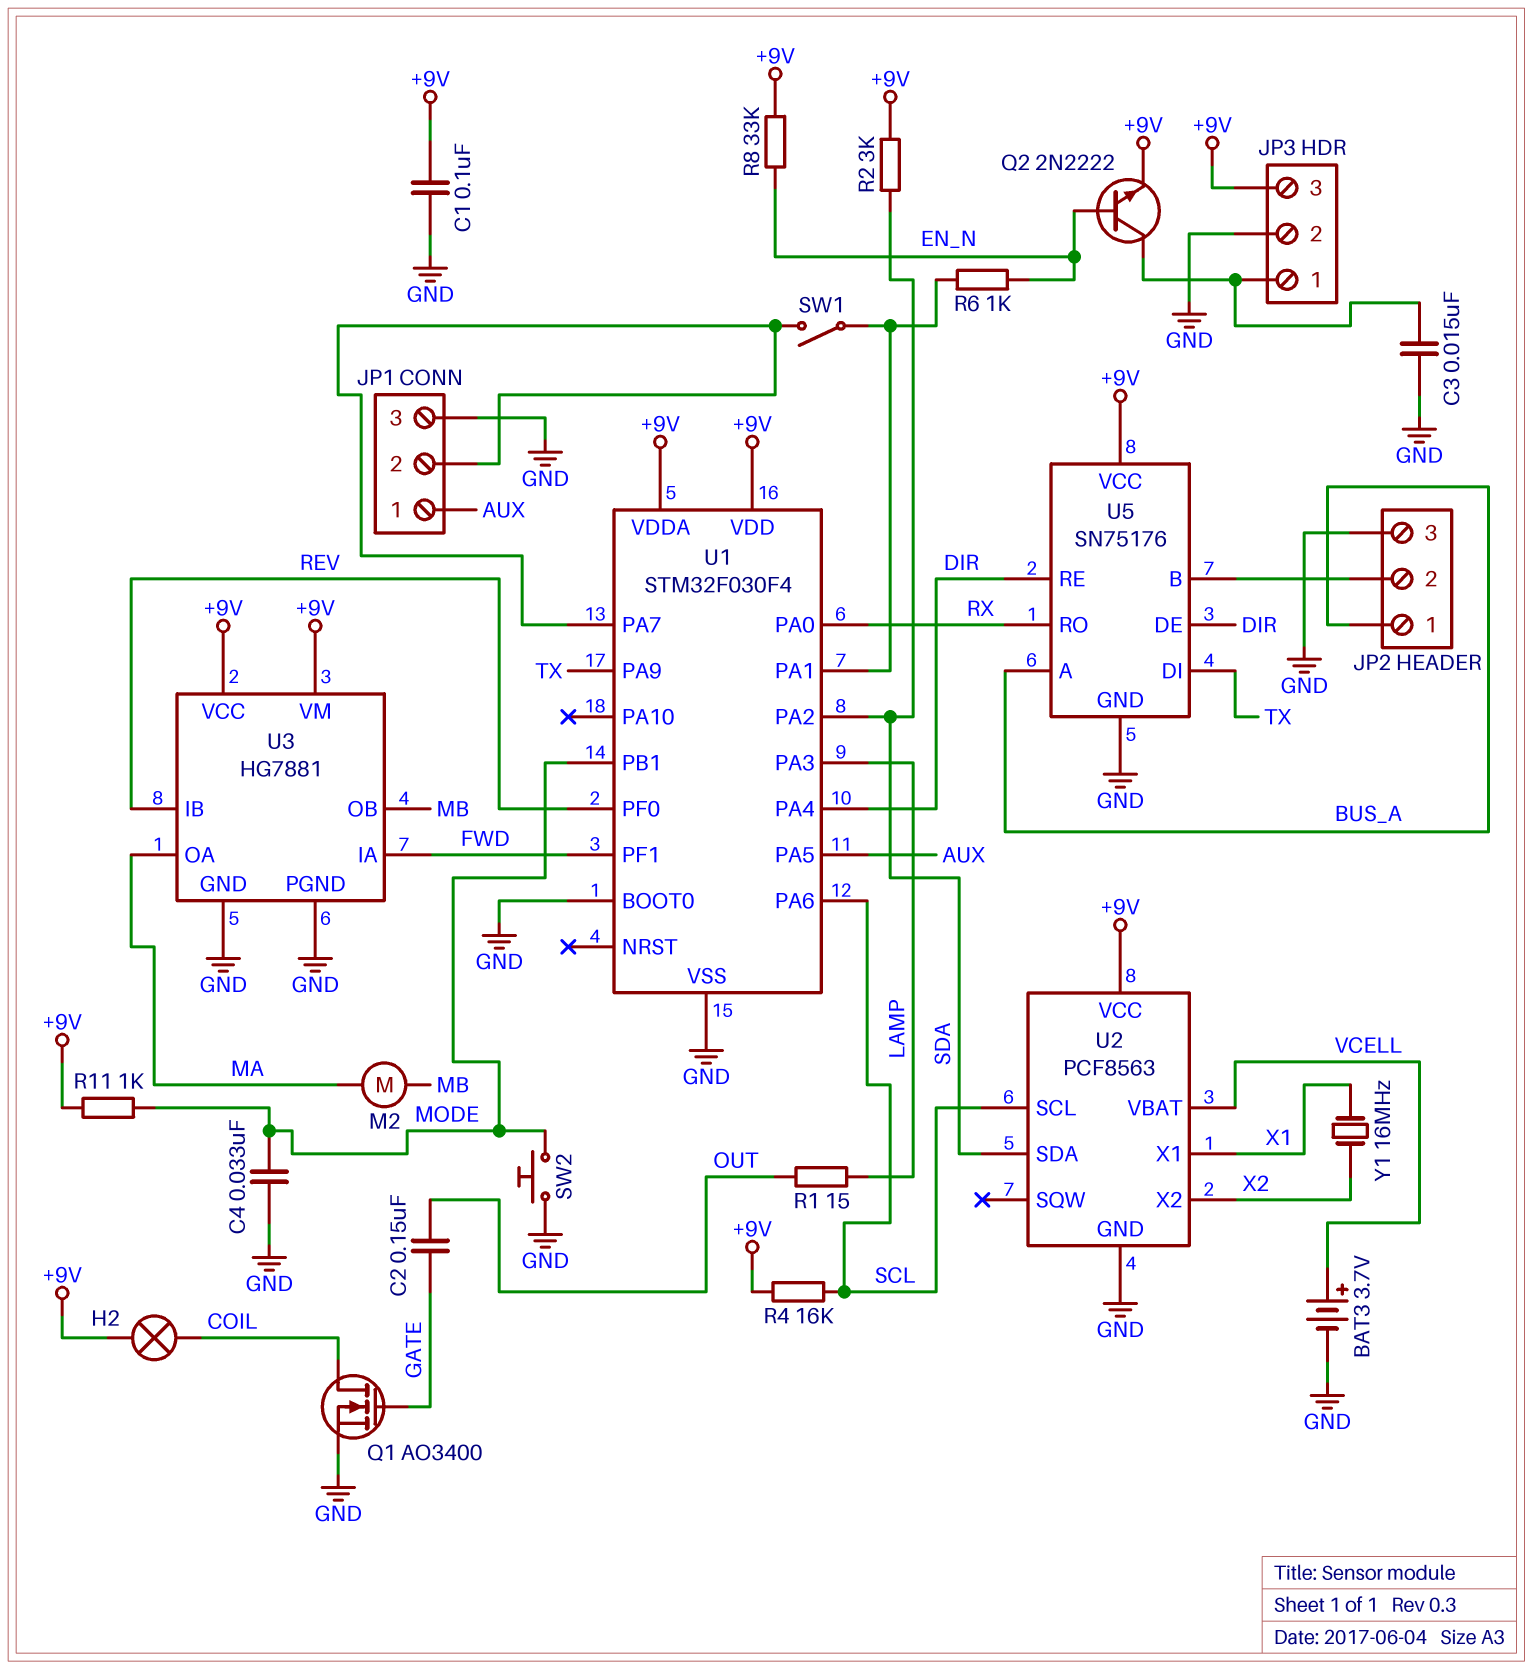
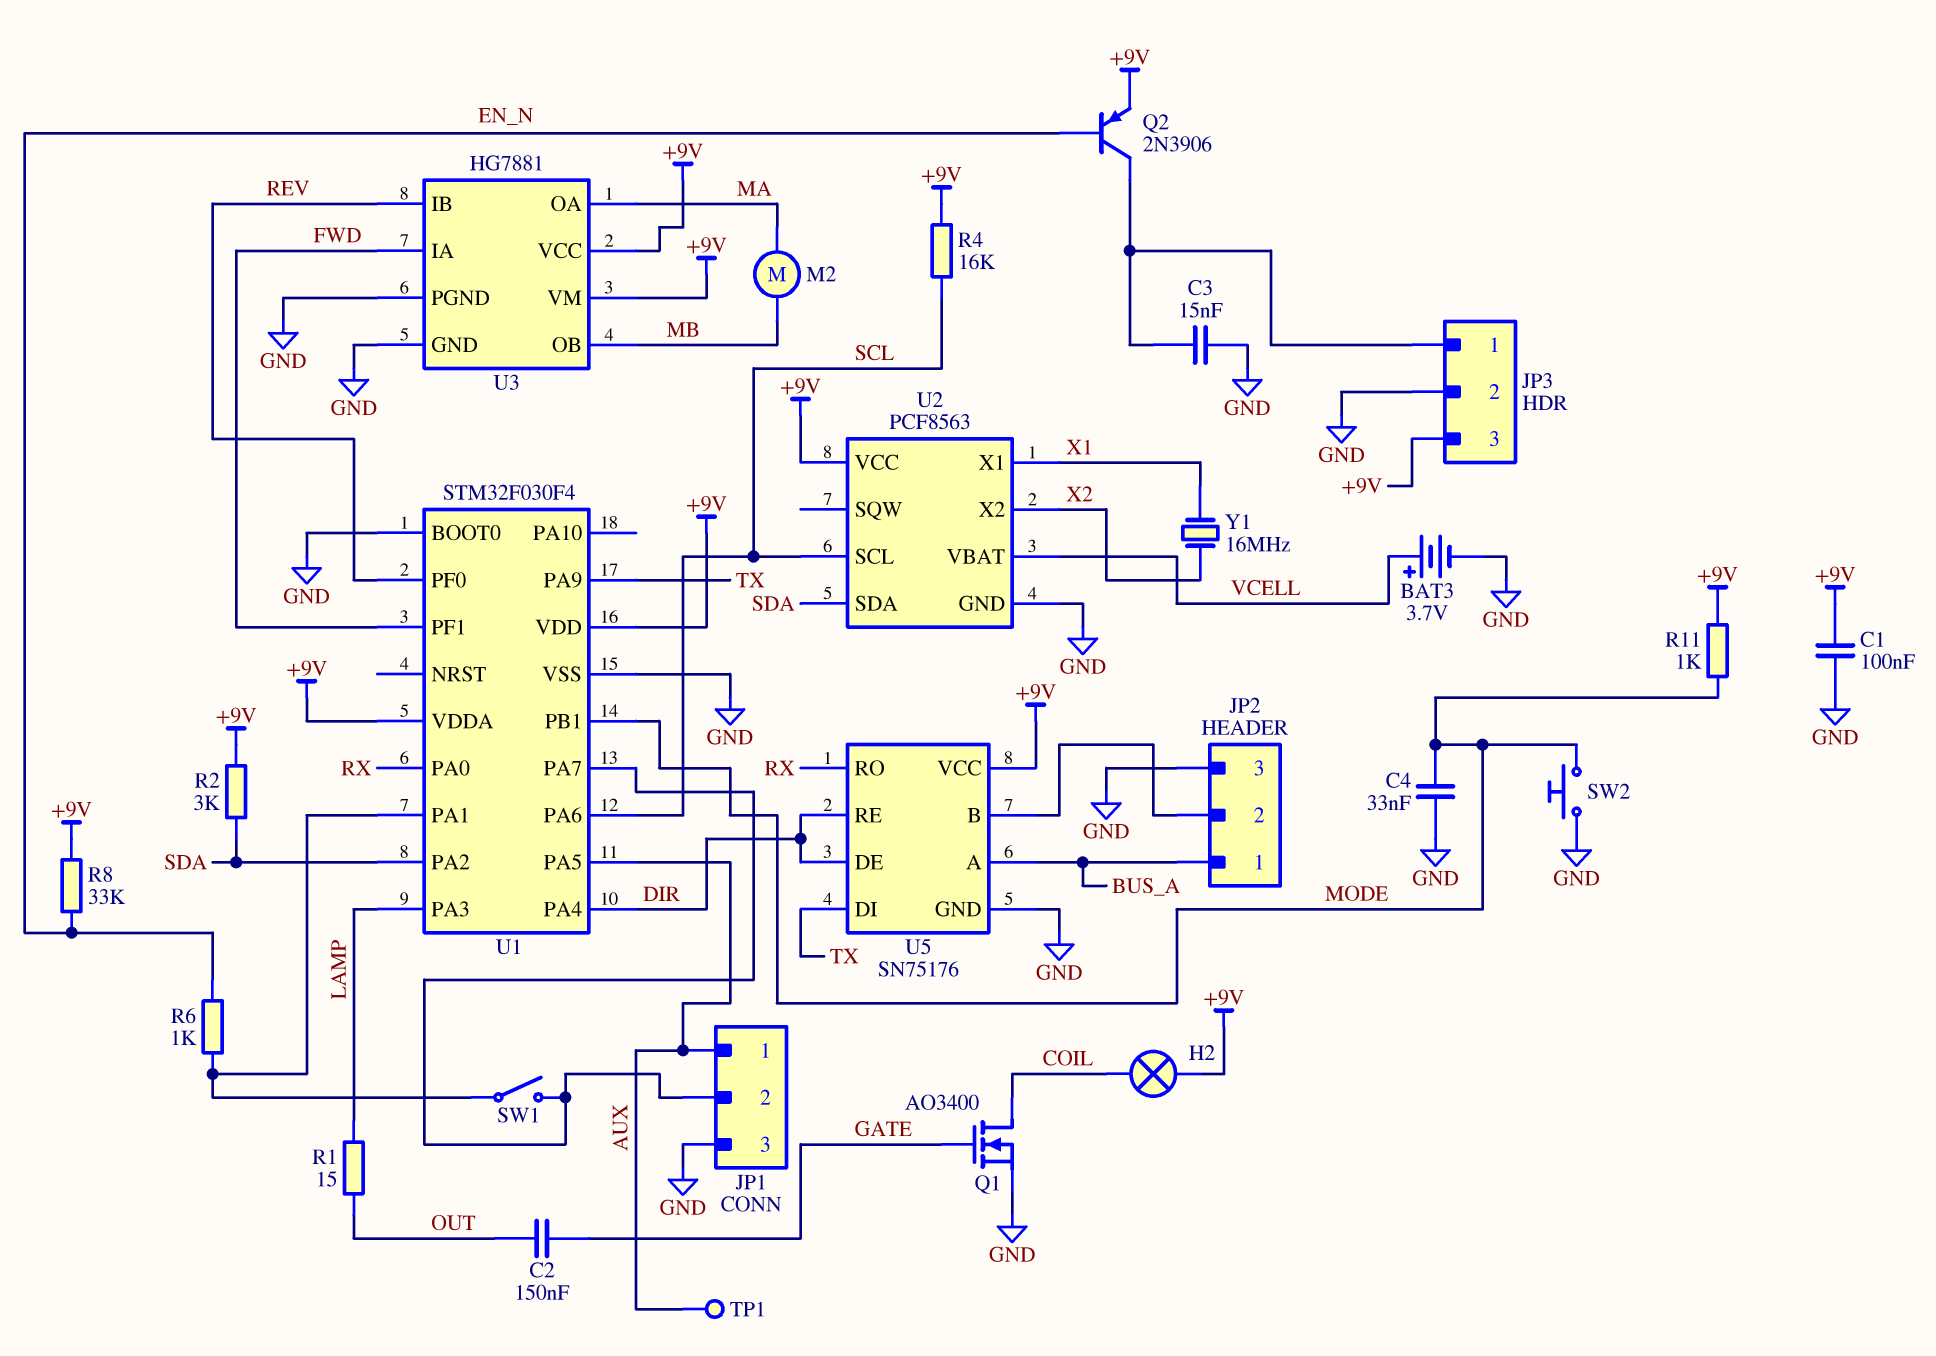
Q2: NPN 2N2222 (B EN_N, C JP3/1, E +9V) -> PNP 2N3906 (B EN_N, C JP3/1, E +9V)
TP1: none -> test point (AUX)

